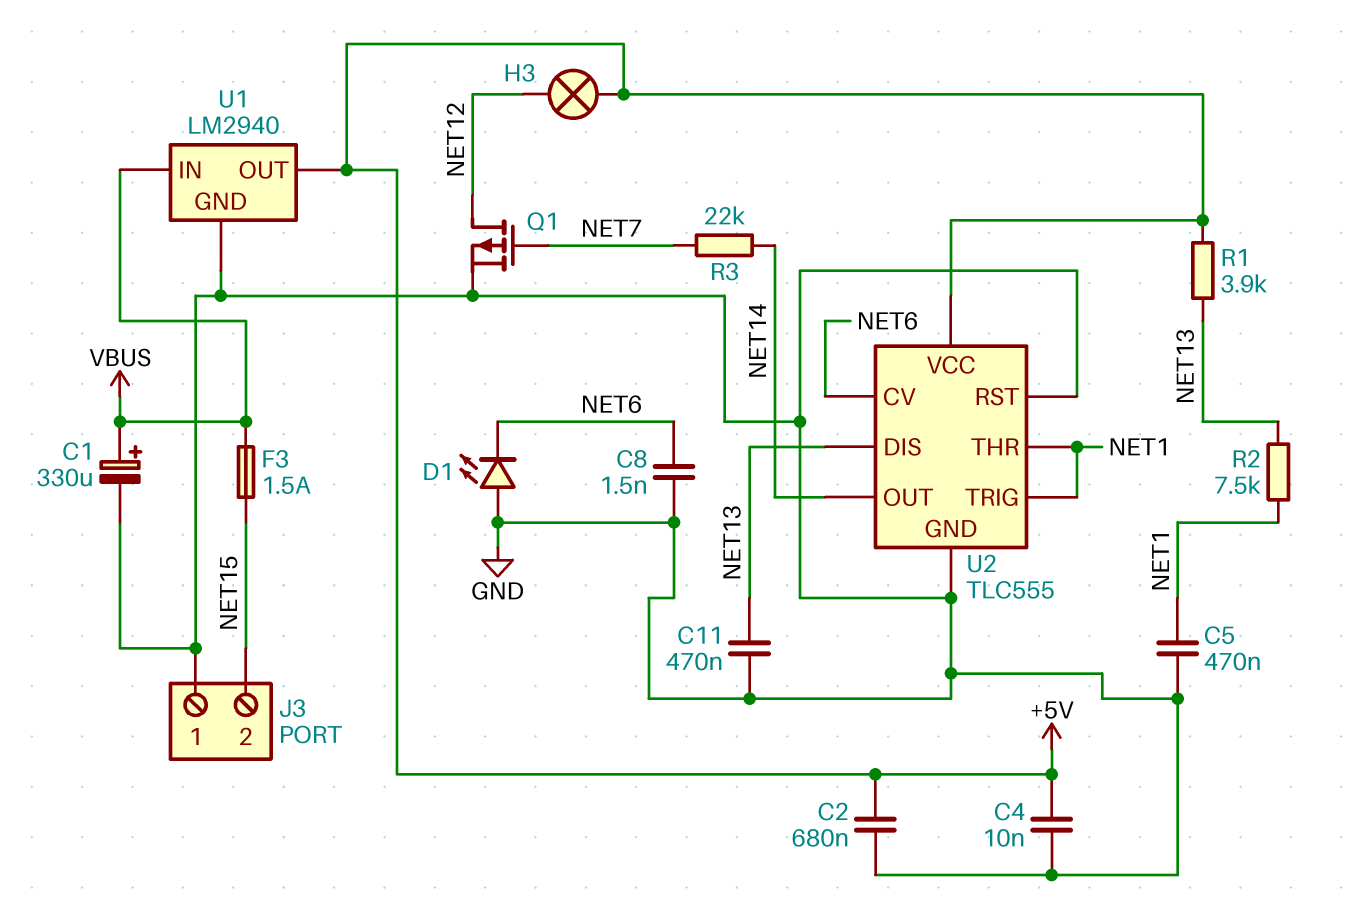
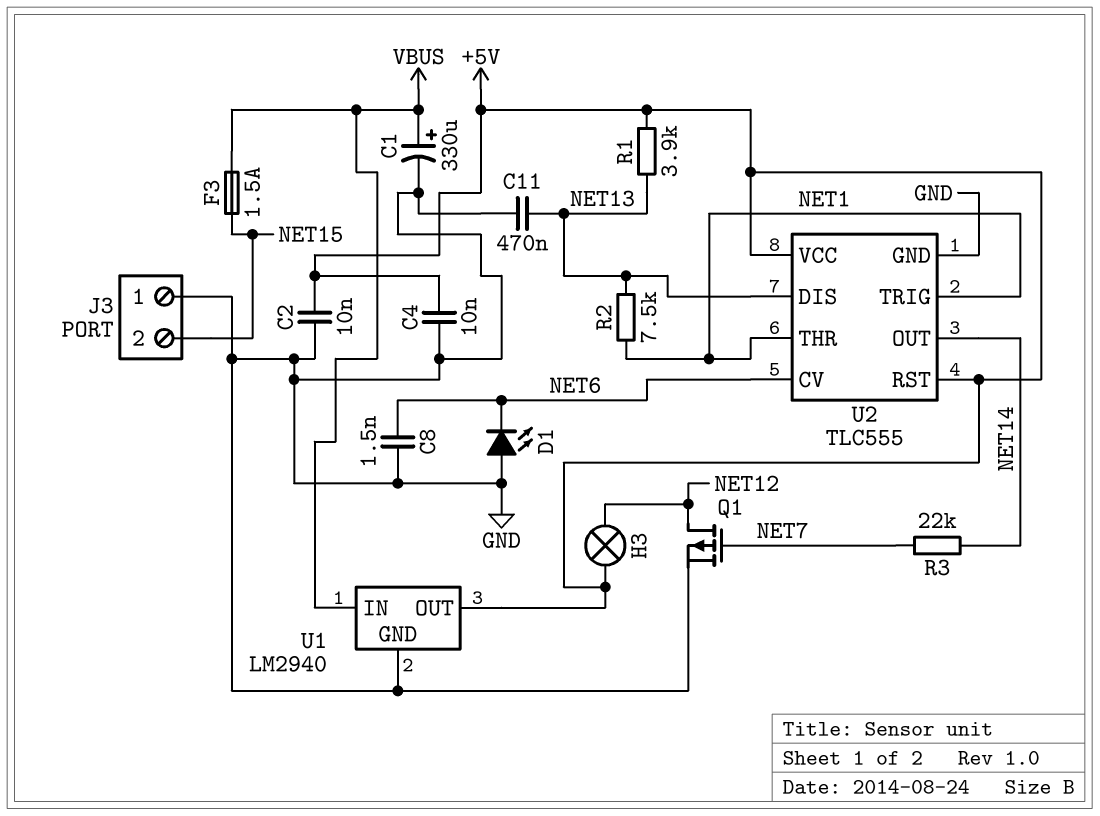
C2: 680nF (+5V, GND) -> 10nF (+5V, GND)
C5: 470nF (GND, NET1) -> none
U2 pin RST: GND -> +5V

